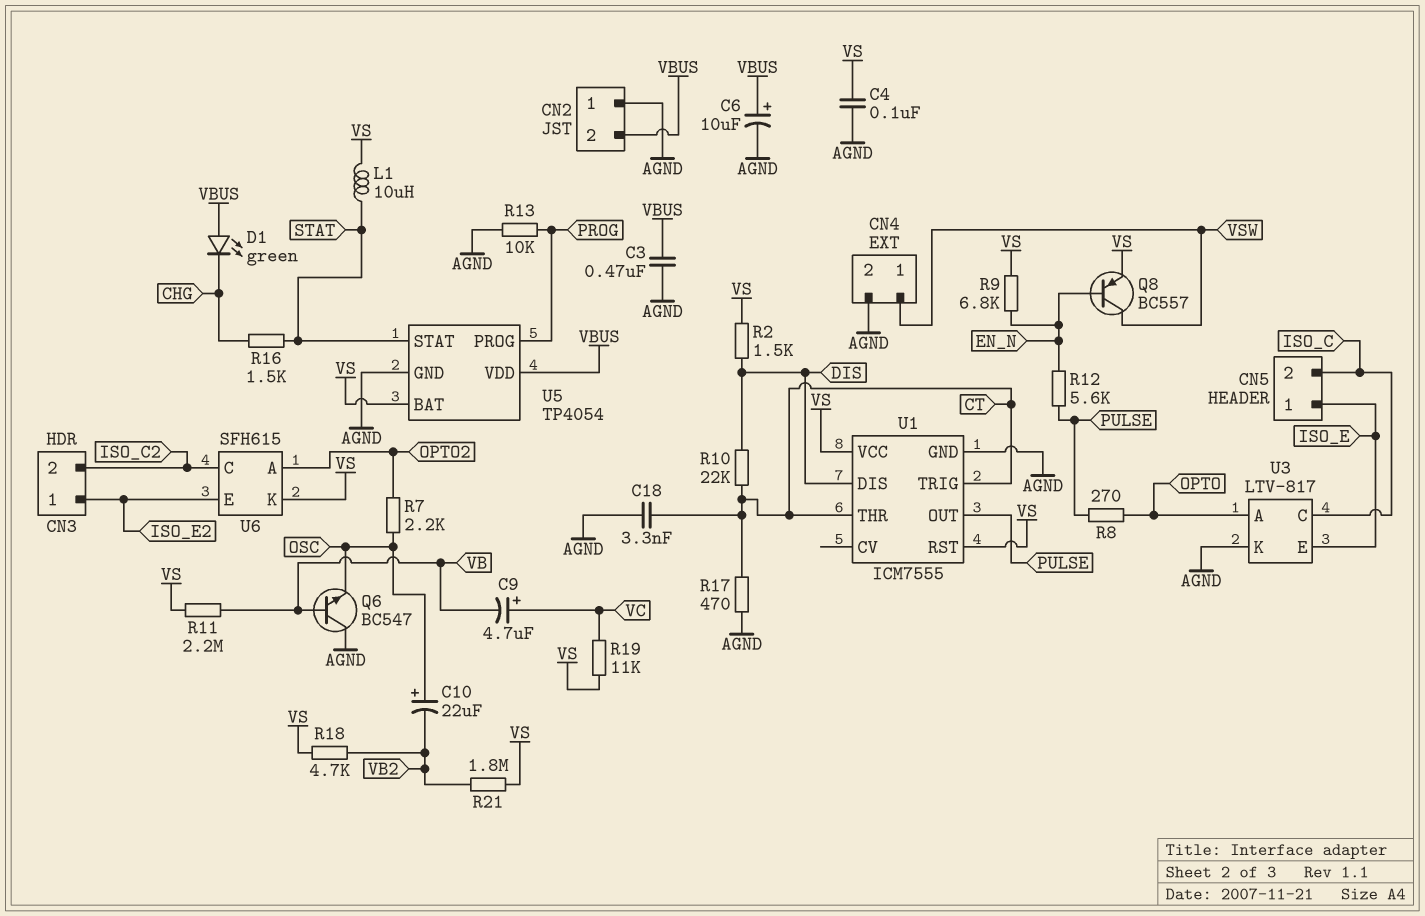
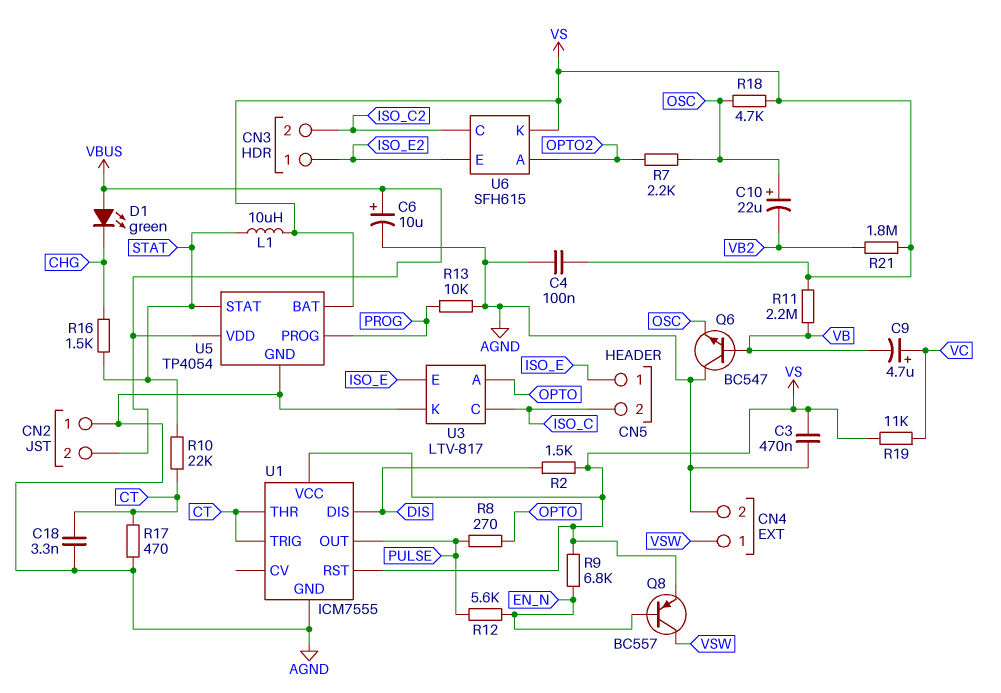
C3: 470nF (AGND, VBUS) -> 470nF (AGND, VS)
R10: 22k (CT, DIS) -> 22k (CT, STAT)
R18: 4.7k (VB2, VS) -> 4.7k (OSC, VS)

